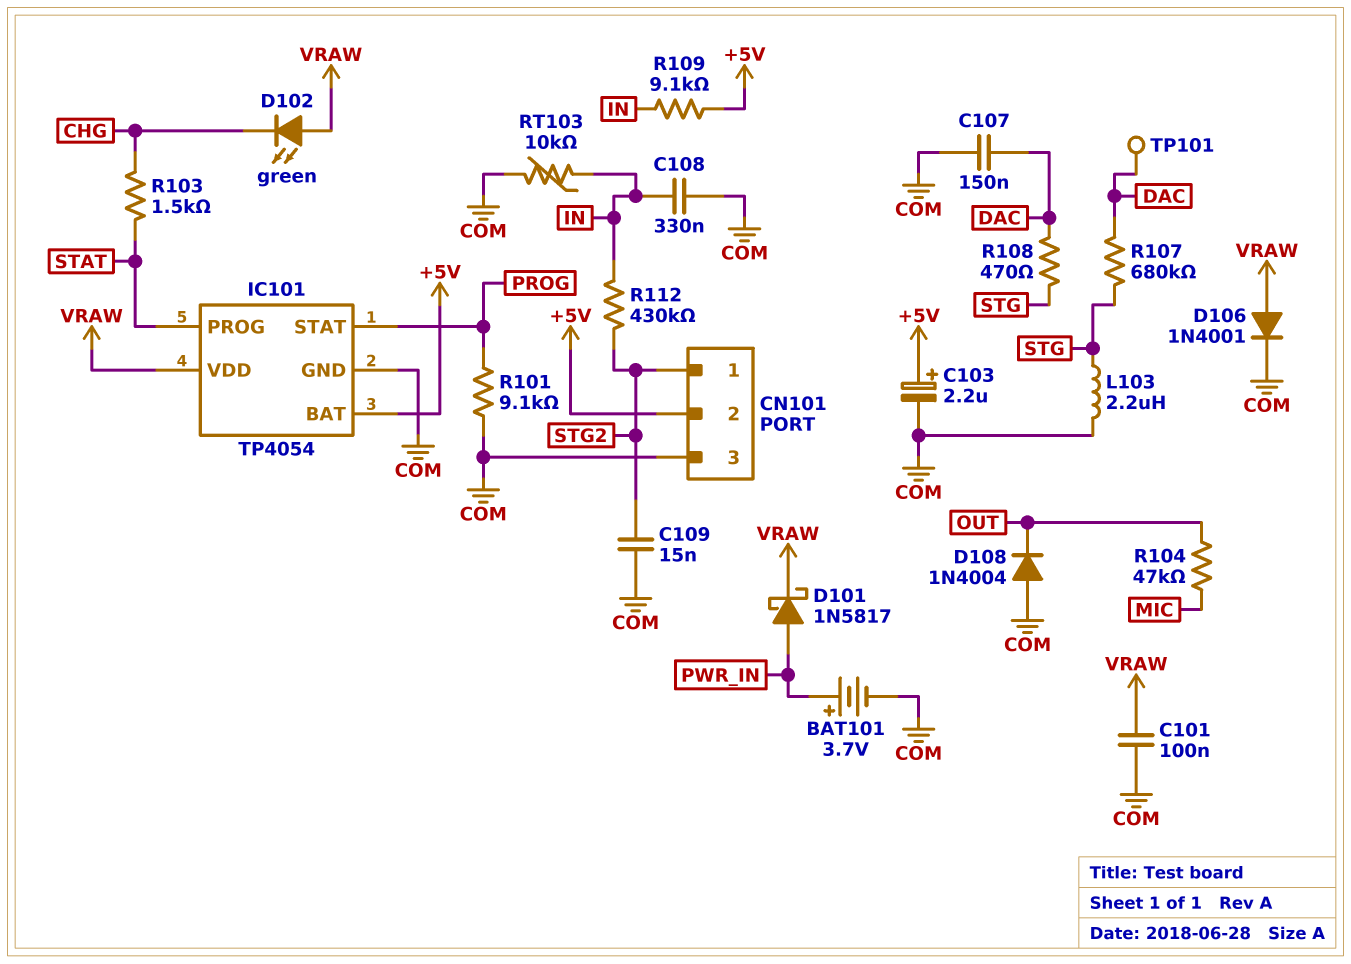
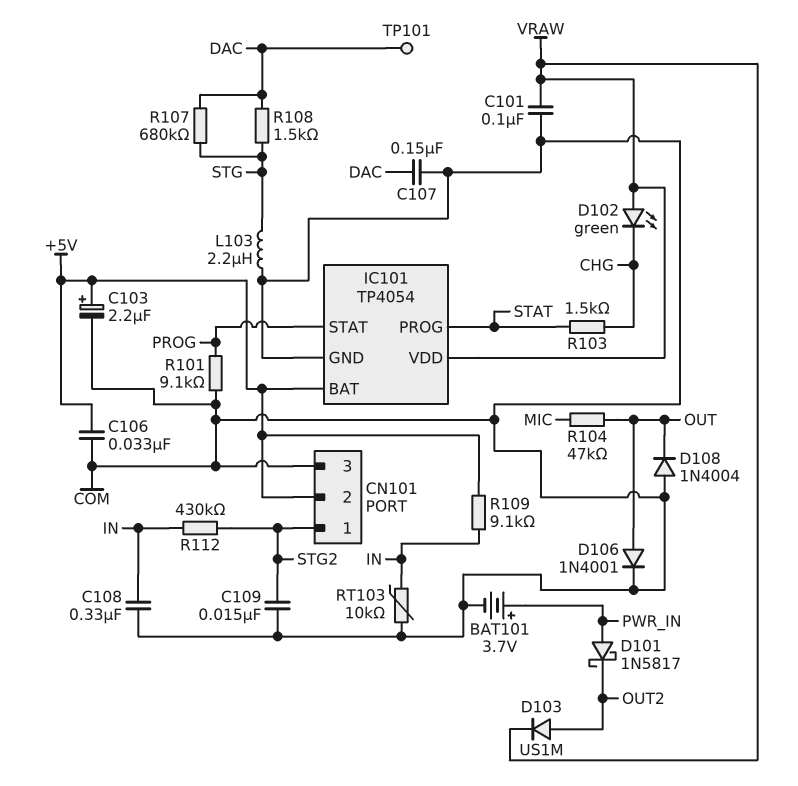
C106: none -> 33nF (+5V, COM)
D101: schottky 1N5817 (A PWR_IN, K VRAW) -> schottky 1N5817 (A PWR_IN, K OUT2)
D103: none -> diode US1M (A OUT2, K VRAW)
D106: diode 1N4001 (A VRAW, K COM) -> diode 1N4001 (A OUT, K COM)
R108: 470 (DAC, STG) -> 1.5k (DAC, STG)

